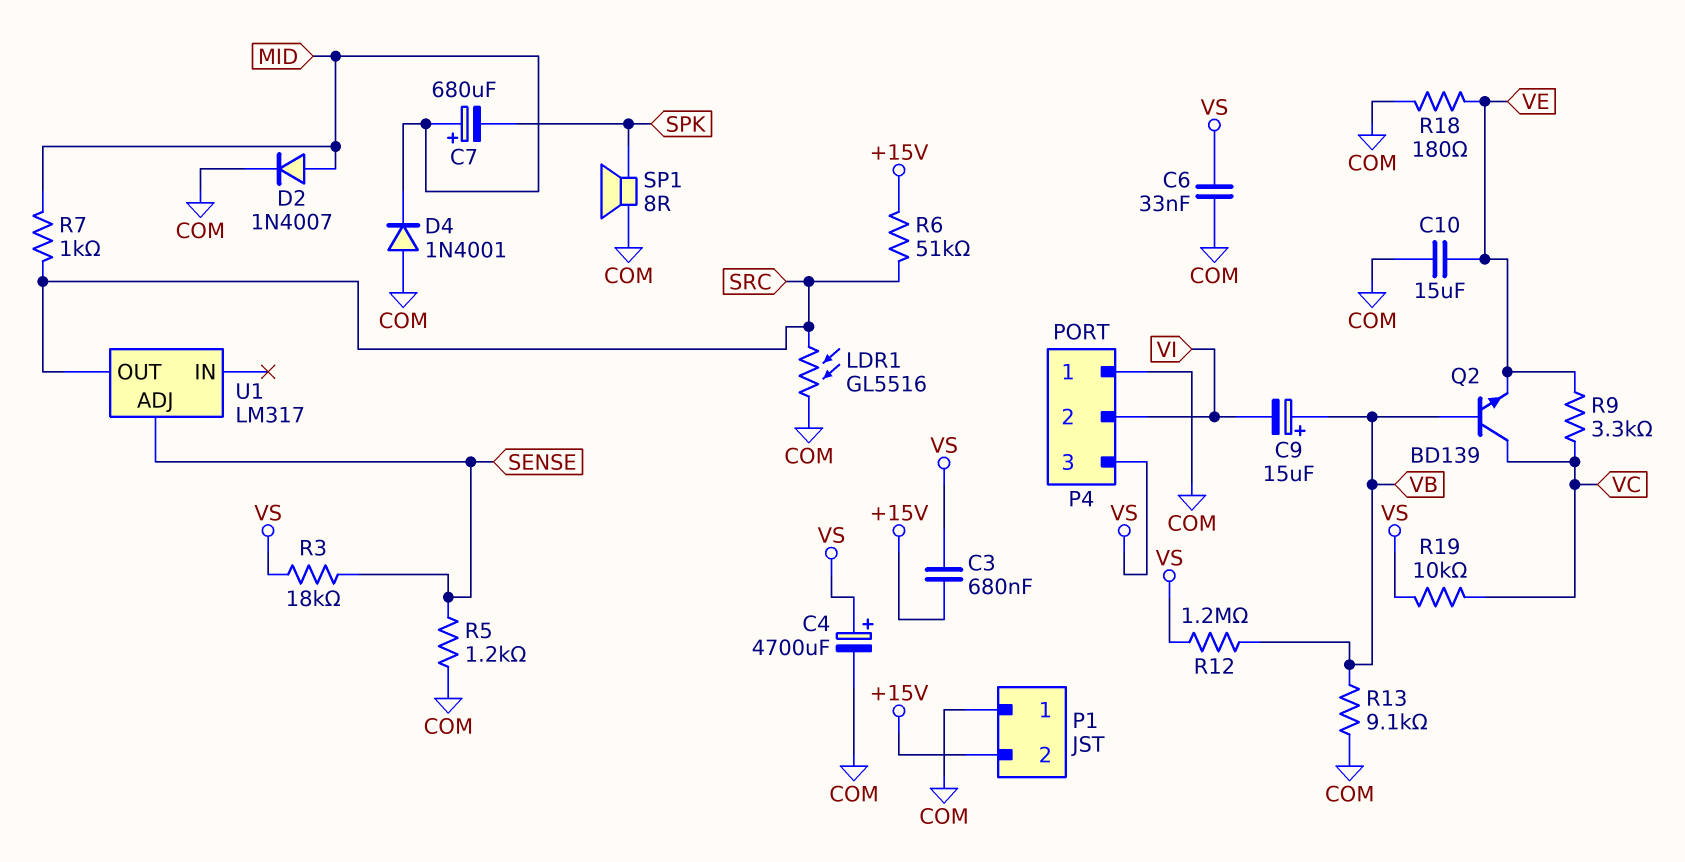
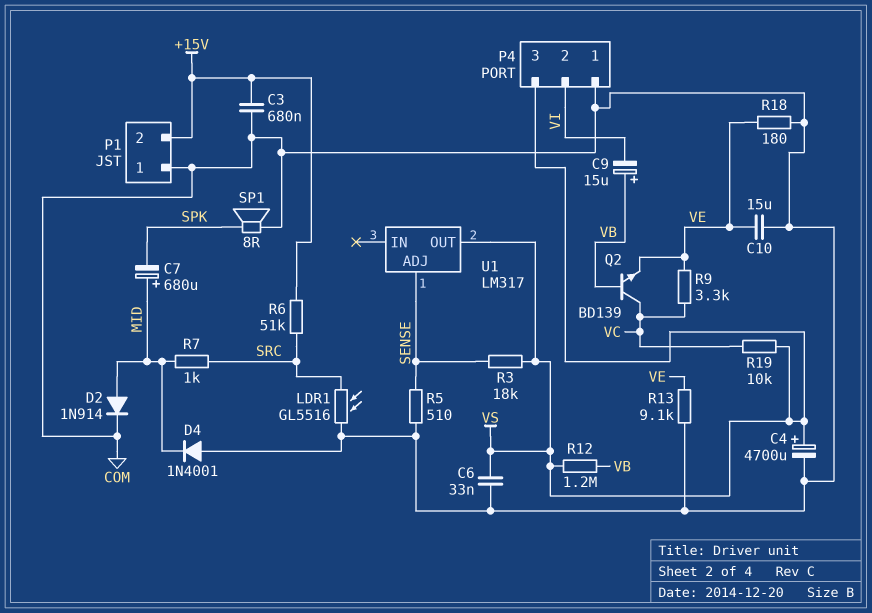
C3: 680nF (+15V, VS) -> 680nF (+15V, COM)
D2: diode 1N4007 (A MID, K COM) -> diode 1N914 (A MID, K COM)
R5: 1.2k (COM, SENSE) -> 510 (COM, SENSE)
R13: 9.1k (COM, VB) -> 9.1k (COM, VE)
U1 pin OUT: SRC -> VS

